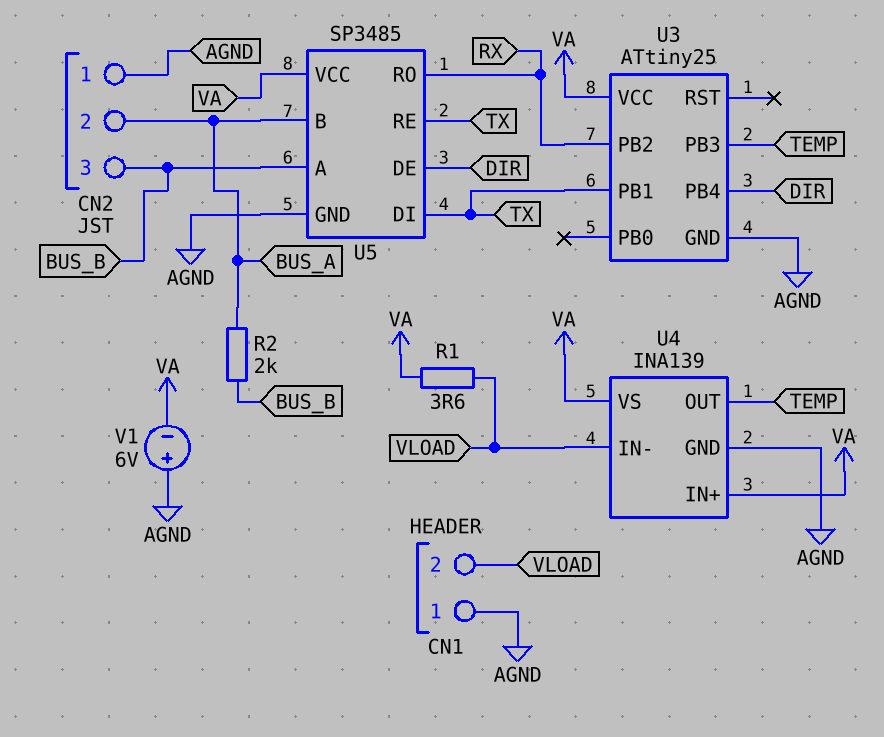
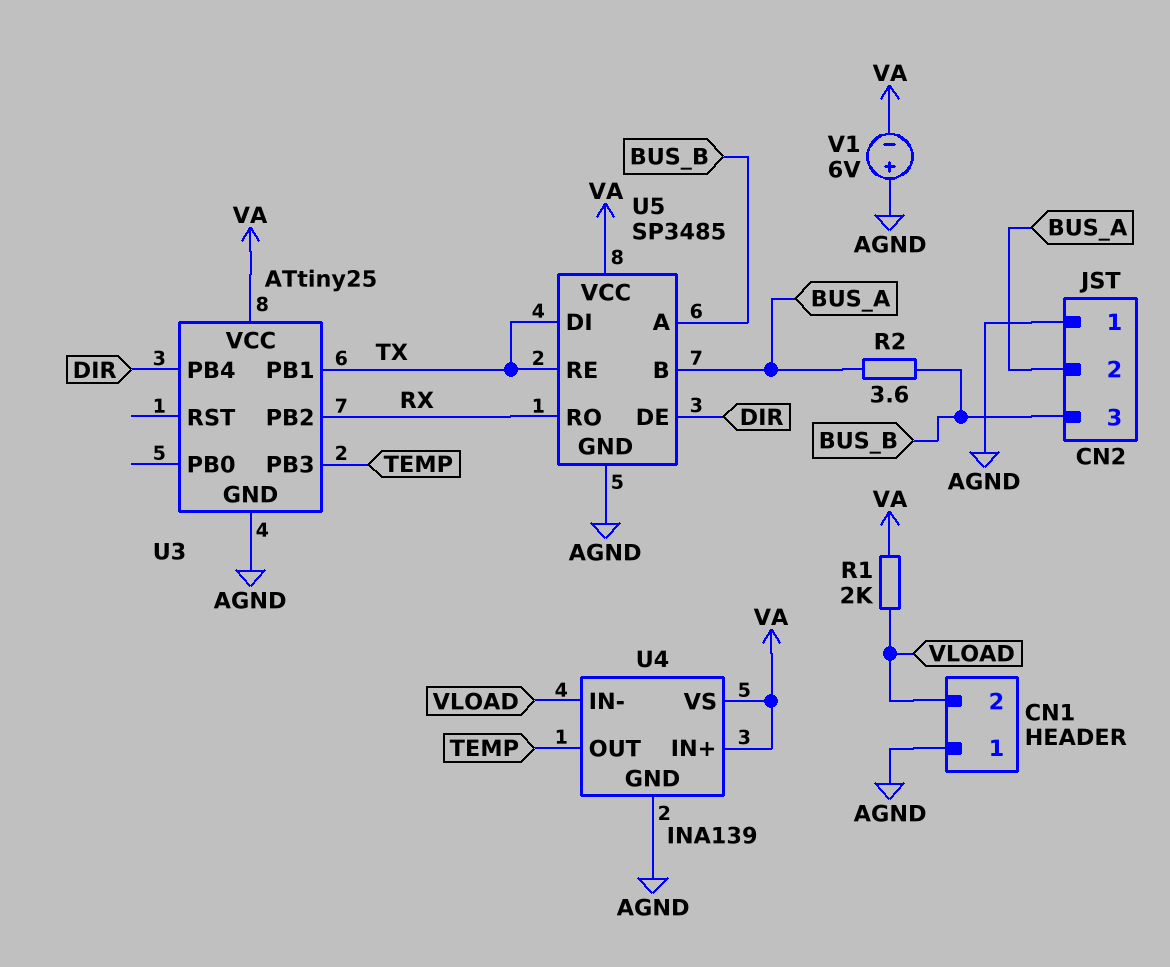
R1: 3.6 (VA, VLOAD) -> 2k (VA, VLOAD)
R2: 2k (BUS_A, BUS_B) -> 3.6 (BUS_A, BUS_B)

